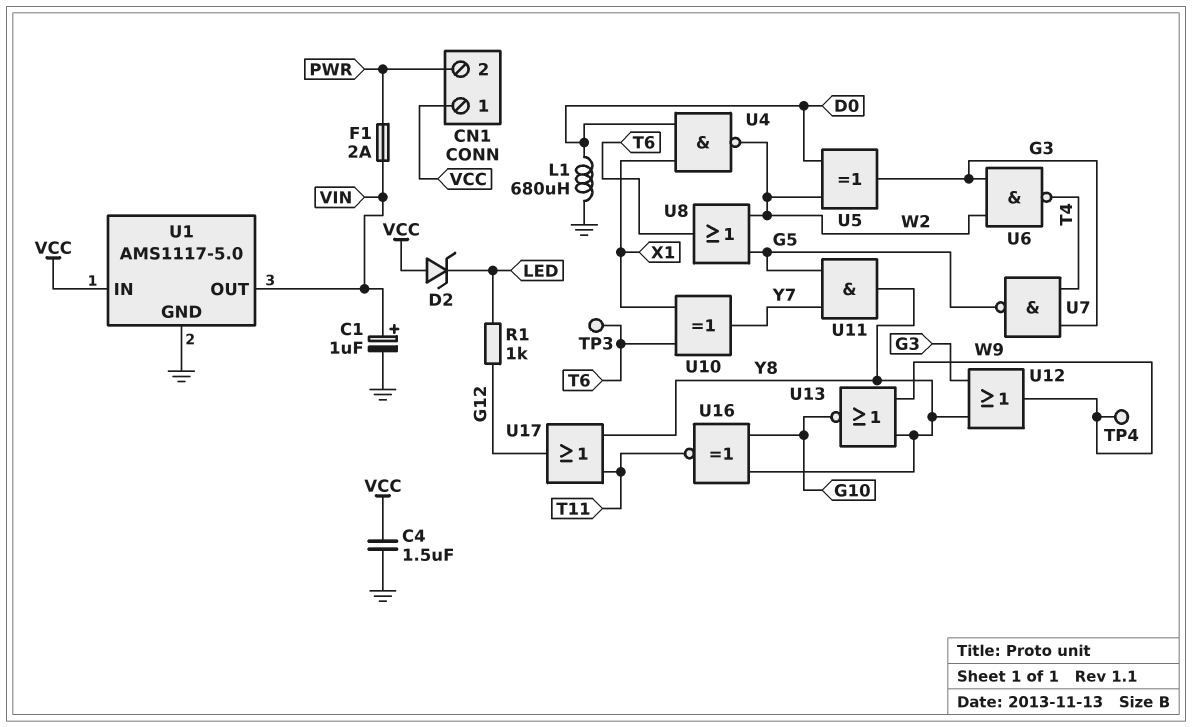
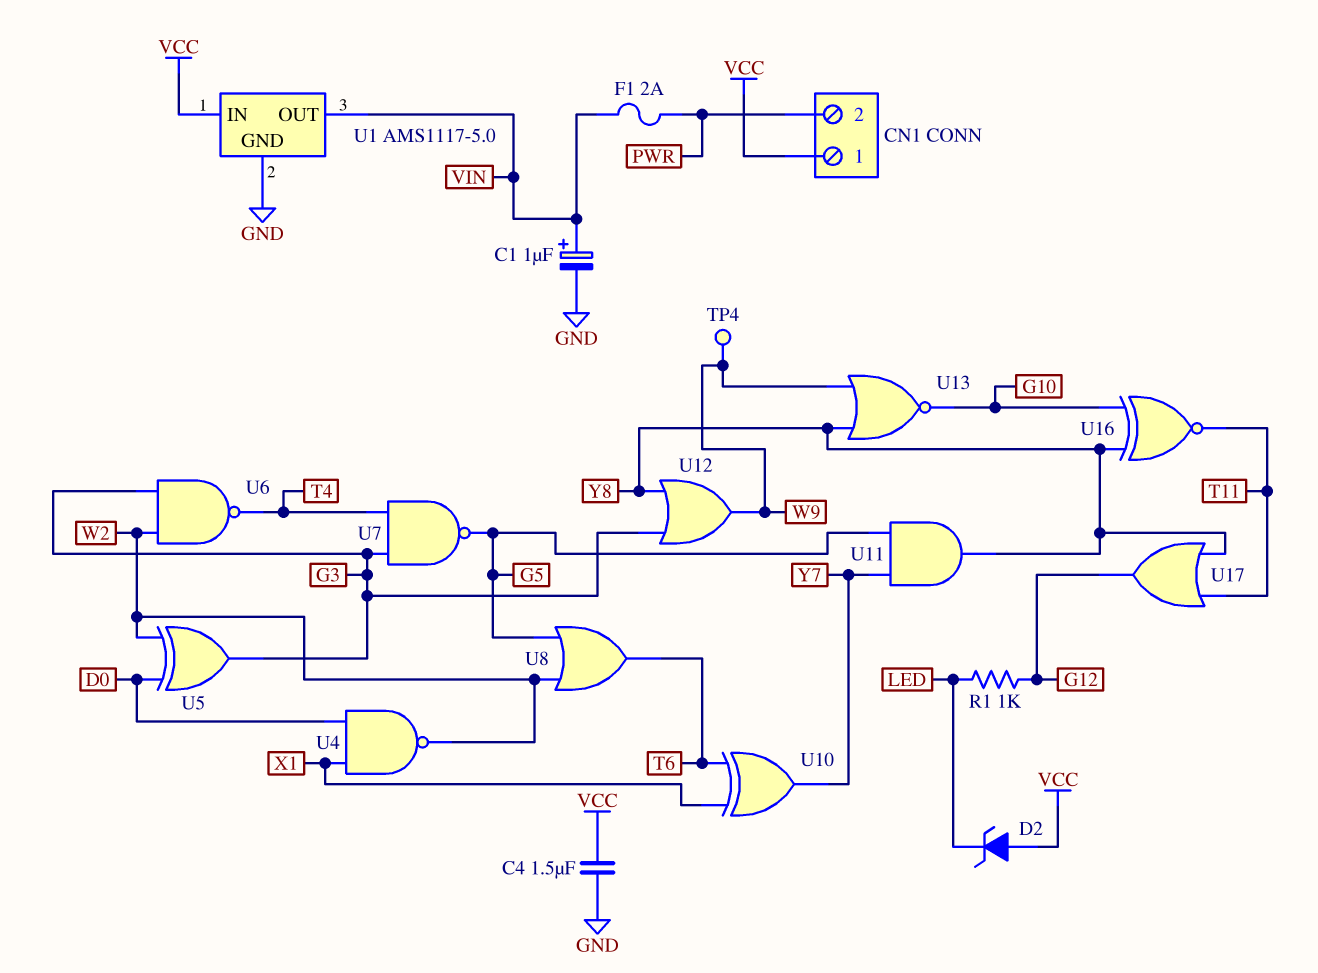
L1: 680uH (D0, GND) -> none
TP3: test point (T6) -> none

